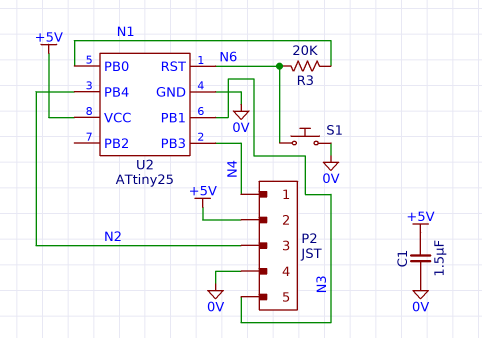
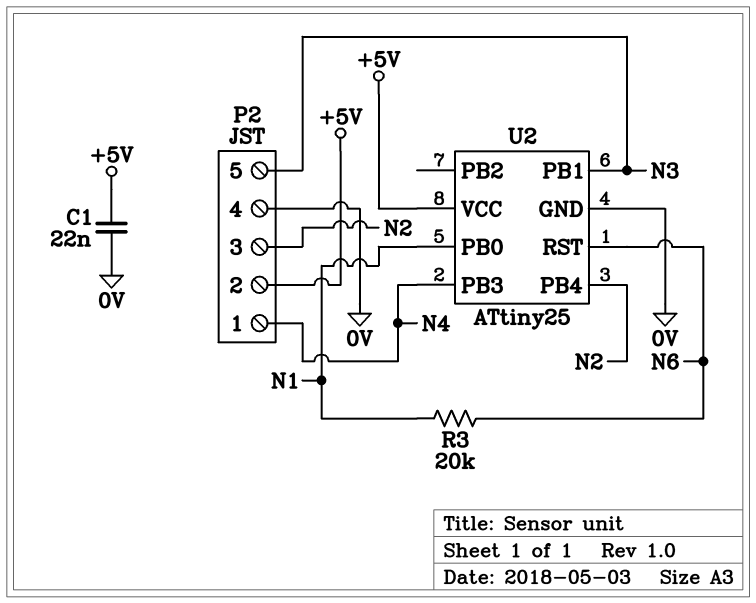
C1: 1.5uF (+5V, 0V) -> 22nF (+5V, 0V)
S1: button (0V, N6) -> none

